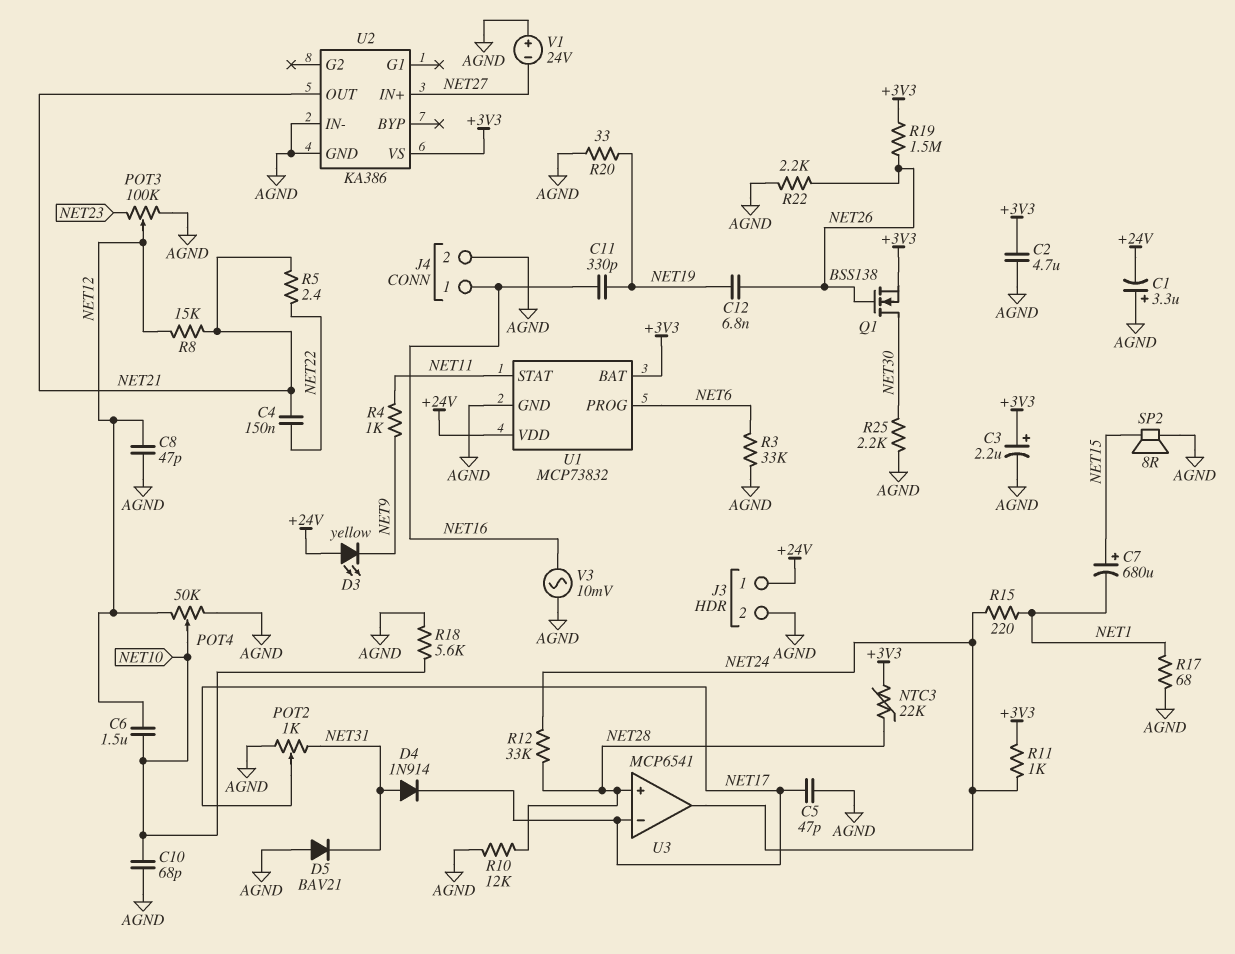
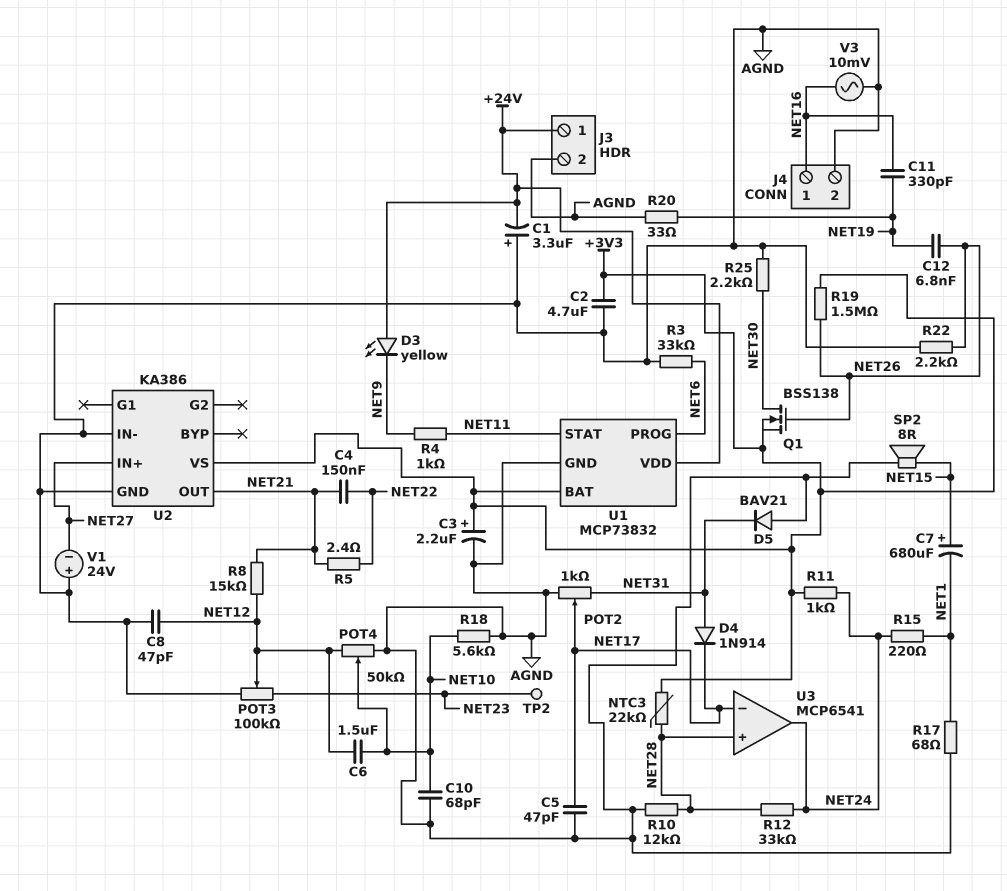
TP2: none -> test point (NET23)

